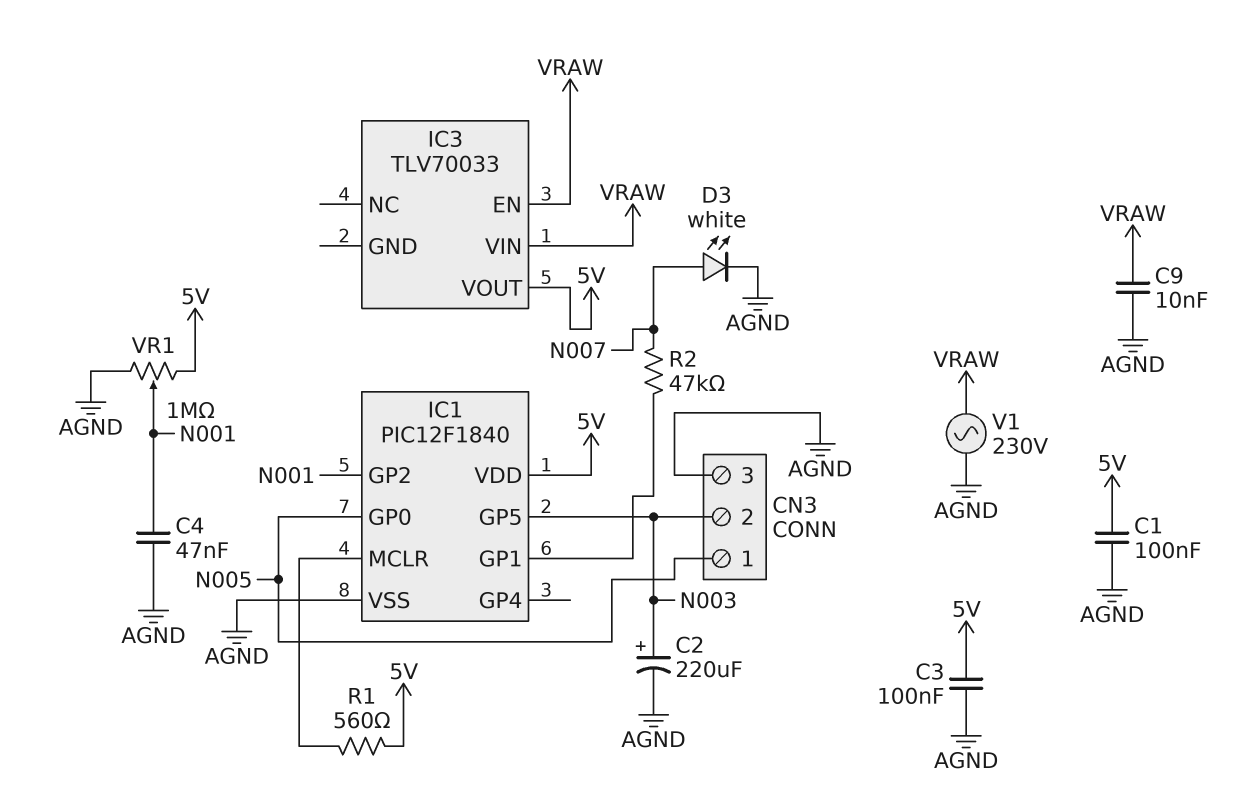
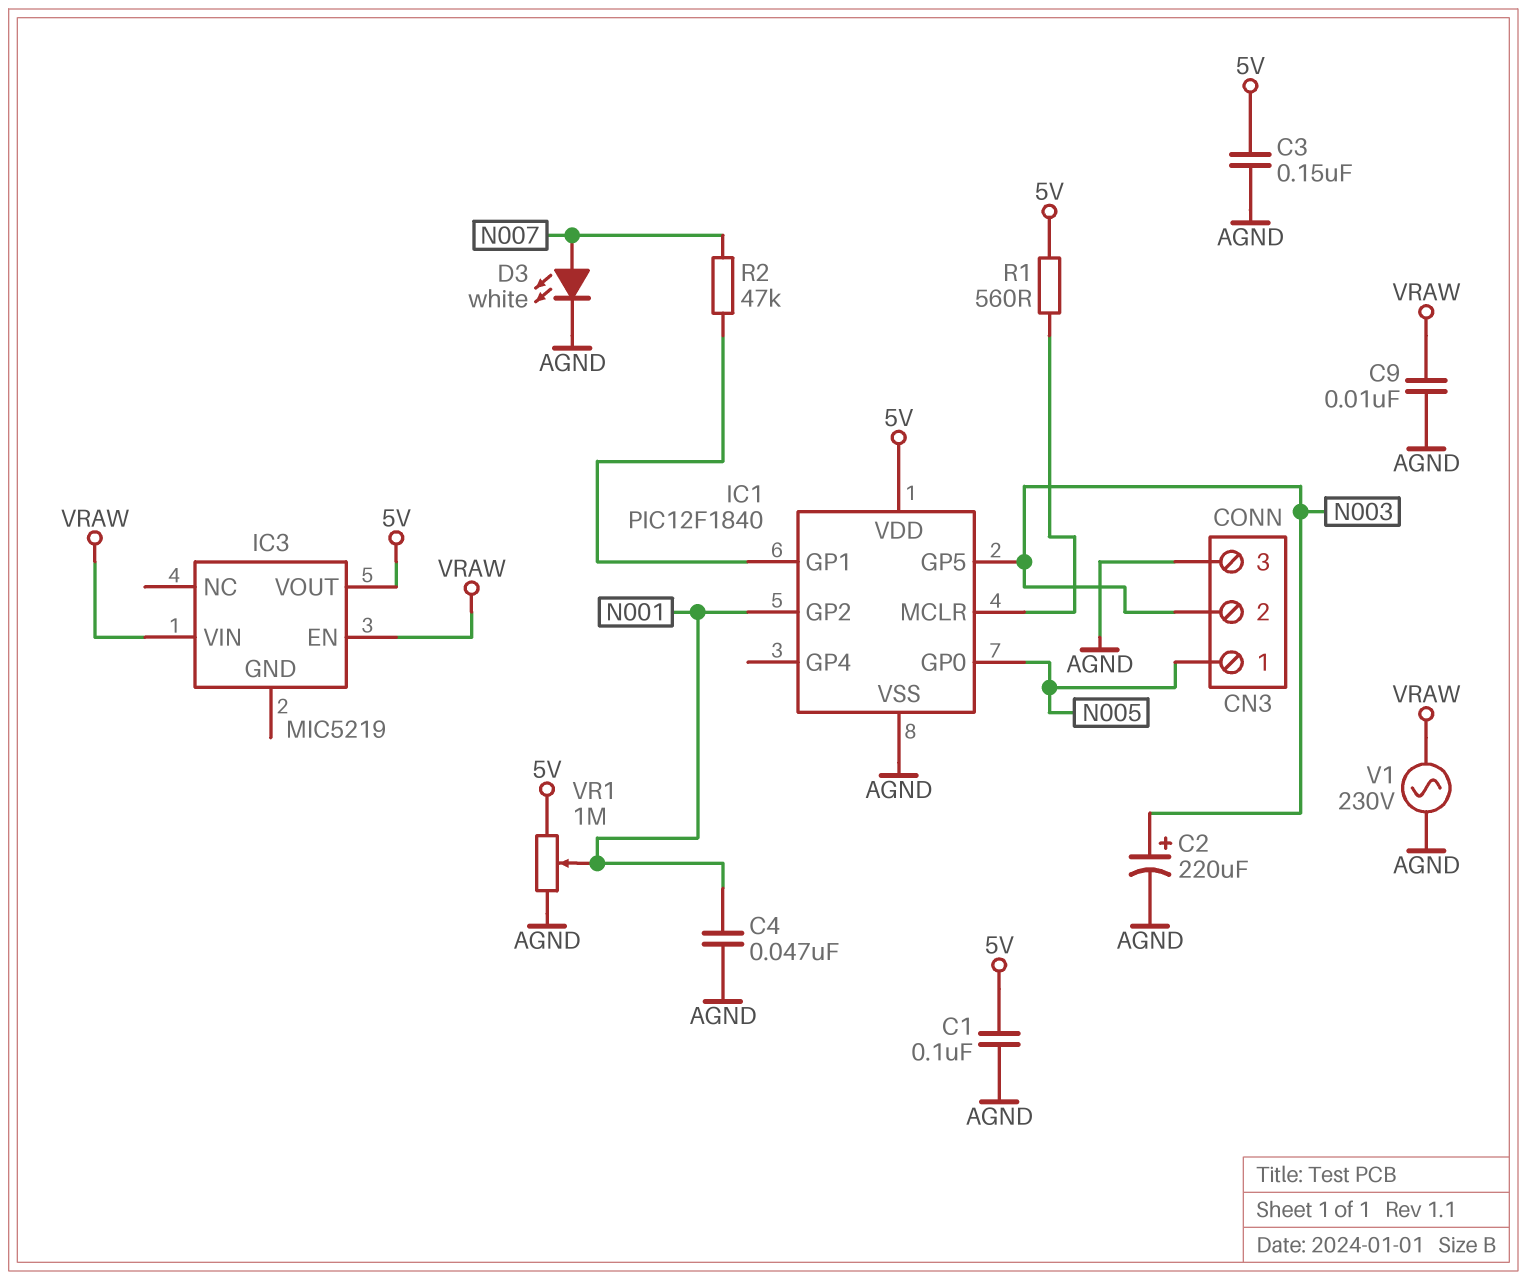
C3: 100nF (5V, AGND) -> 150nF (5V, AGND)
IC3: TLV70033 -> MIC5219

